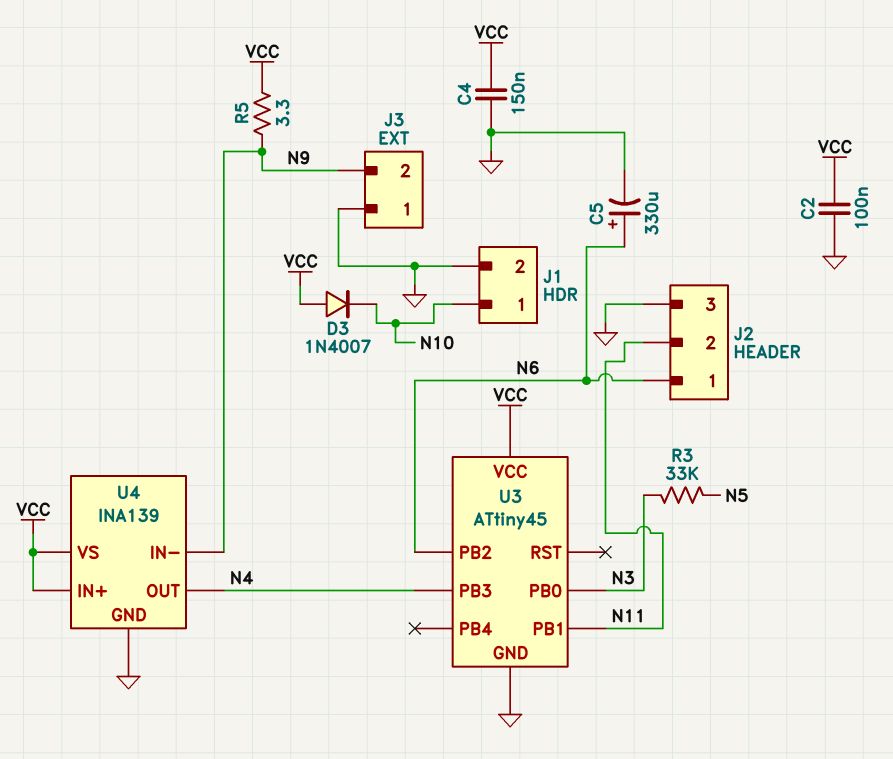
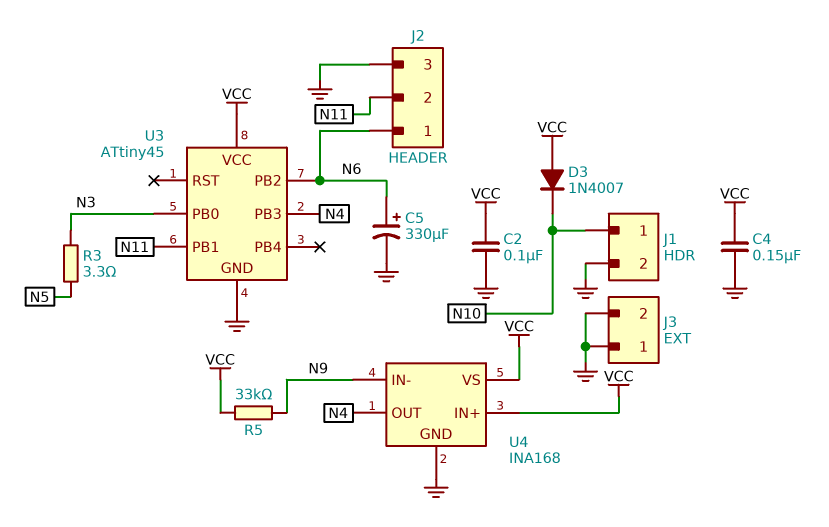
J3 pin 2: N9 -> GND
R3: 33k (N3, N5) -> 3.3 (N3, N5)
R5: 3.3 (N9, VCC) -> 33k (N9, VCC)
U4: INA139 -> INA168

